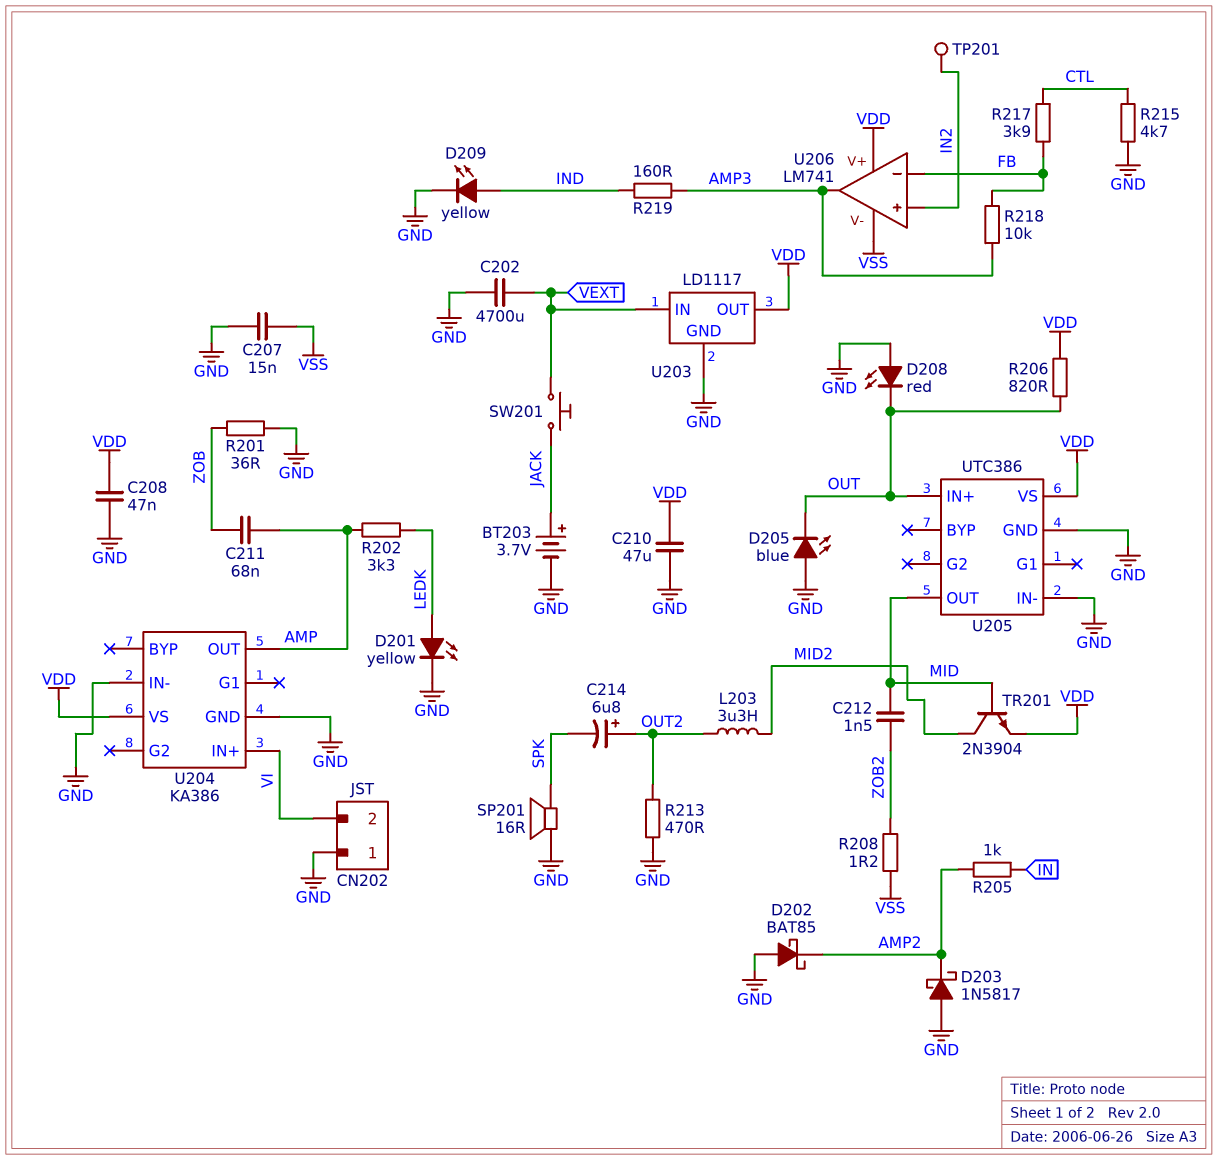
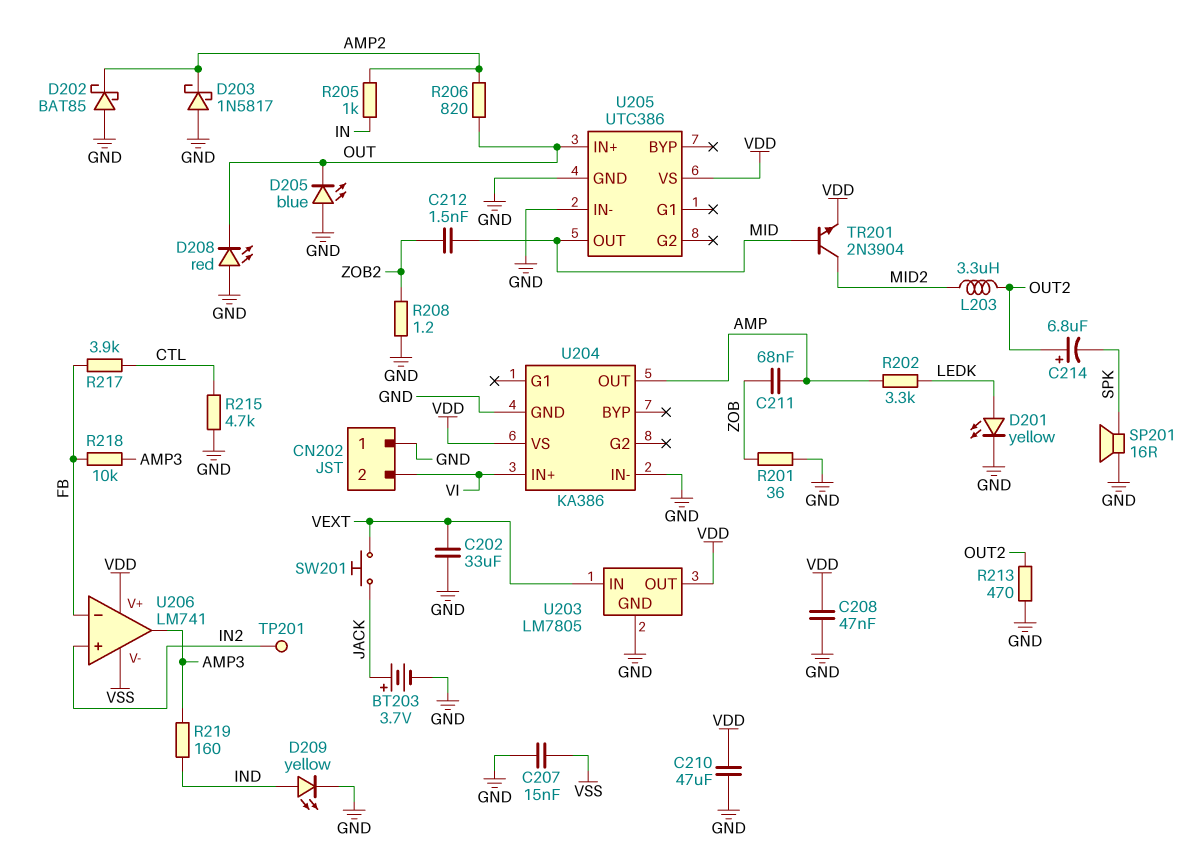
C202: 4700uF (GND, VEXT) -> 33uF (GND, VEXT)
R206: 820 (OUT, VDD) -> 820 (AMP2, OUT)
R208: 1.2 (VSS, ZOB2) -> 1.2 (GND, ZOB2)
U203: LD1117 -> LM7805

